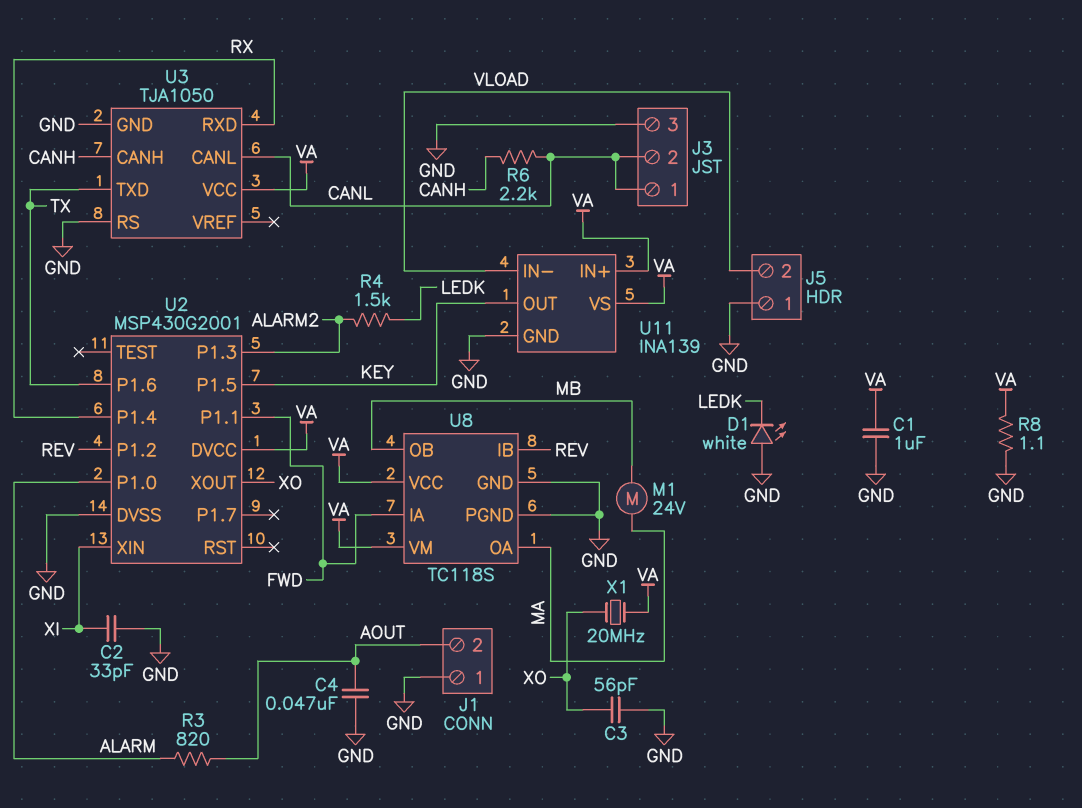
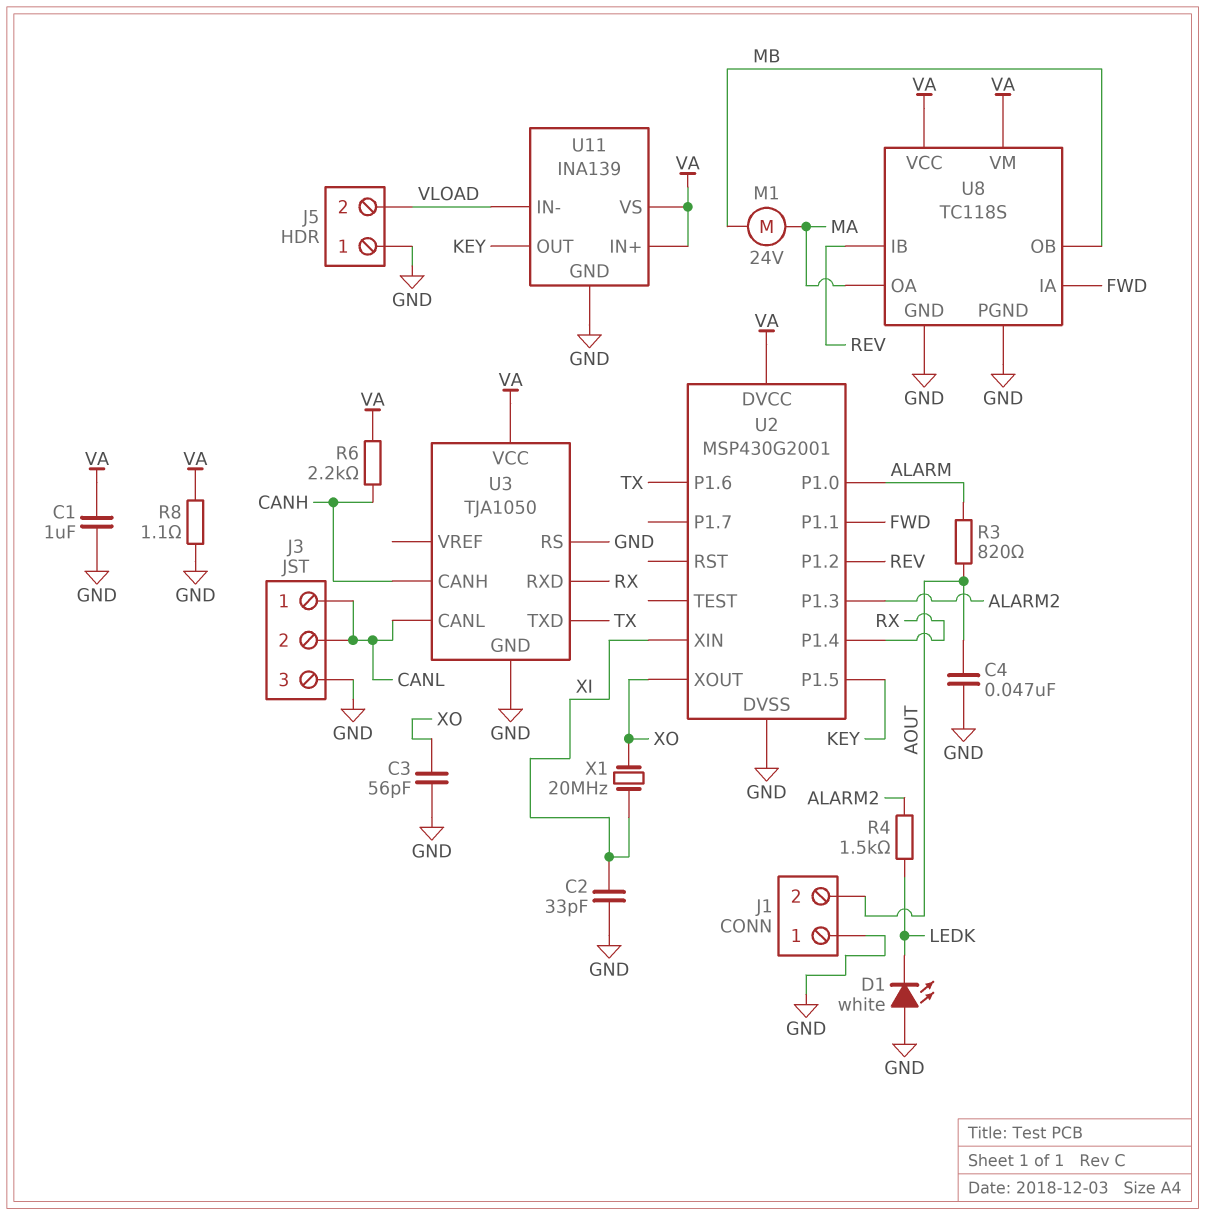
R6: 2.2k (CANH, CANL) -> 2.2k (CANH, VA)
X1: 20MHz (VA, XO) -> 20MHz (XI, XO)

